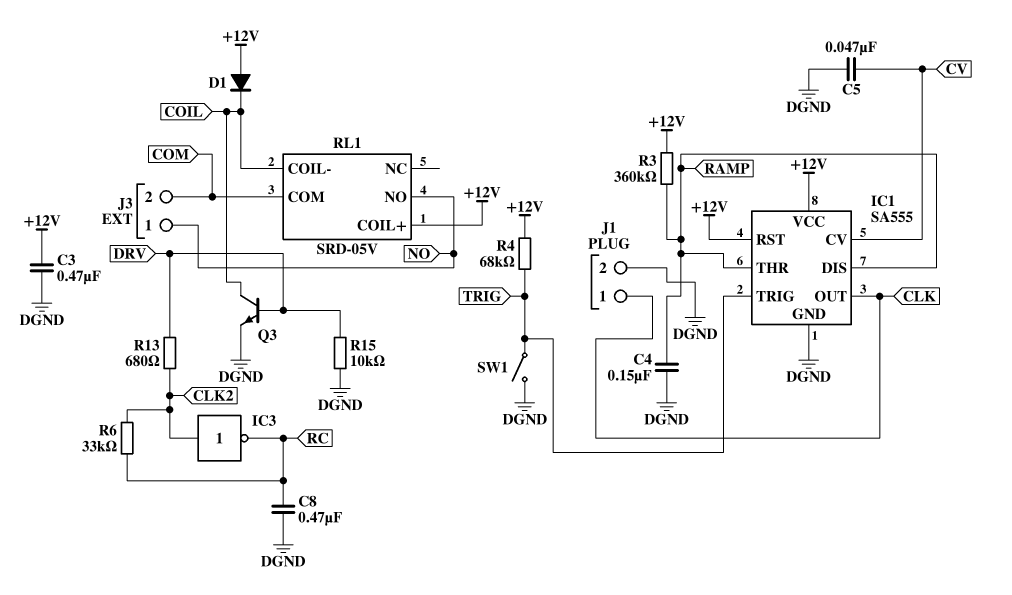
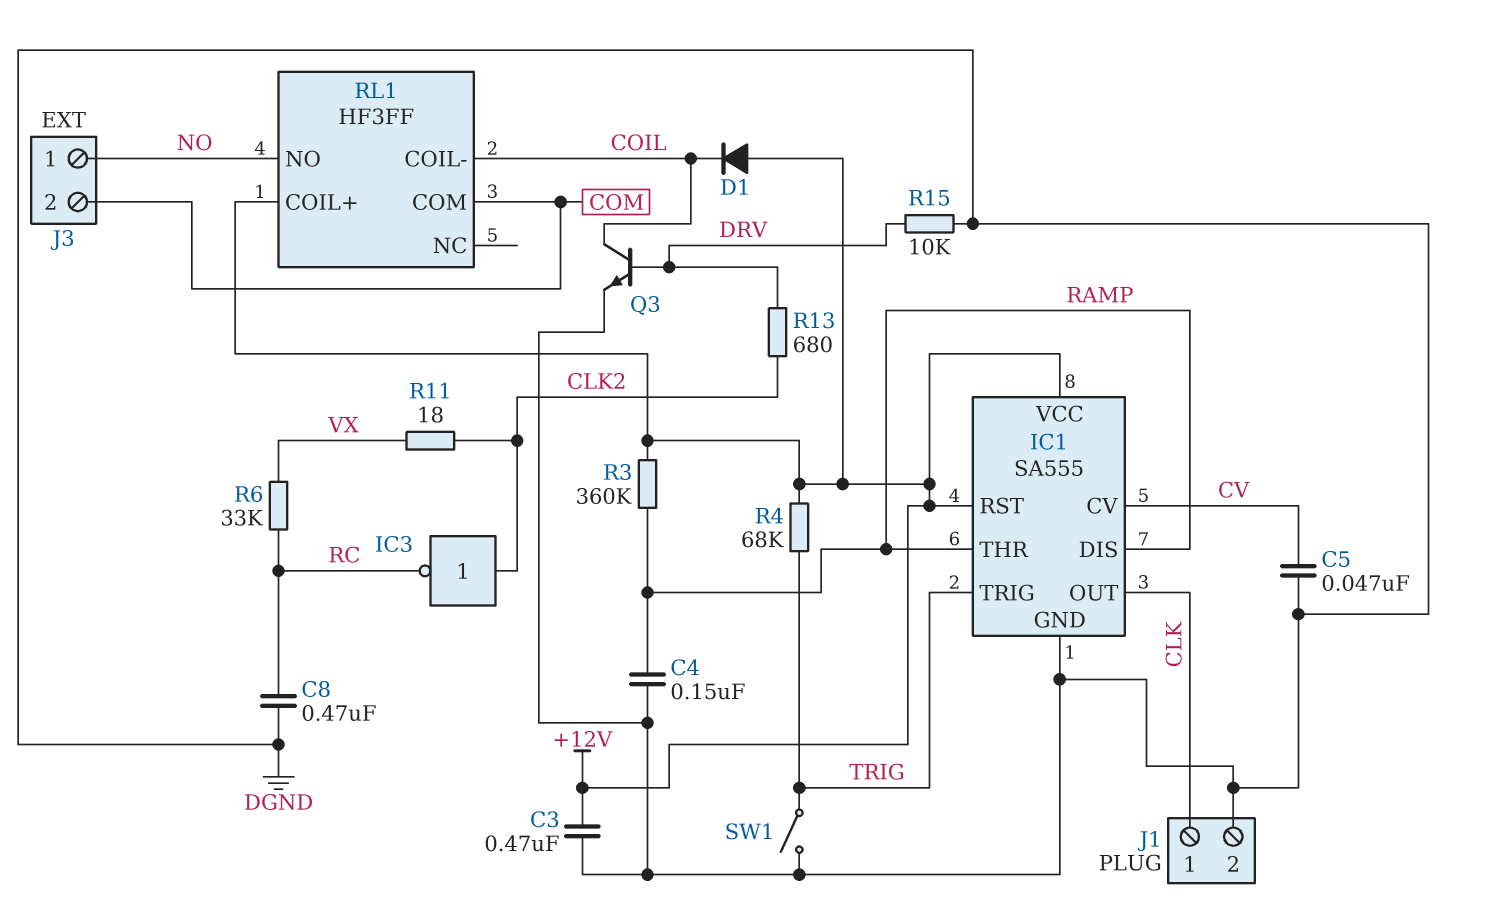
R6: 33k (CLK2, RC) -> 33k (RC, VX)
R11: none -> 18 (CLK2, VX)
RL1: SRD-05V -> HF3FF

